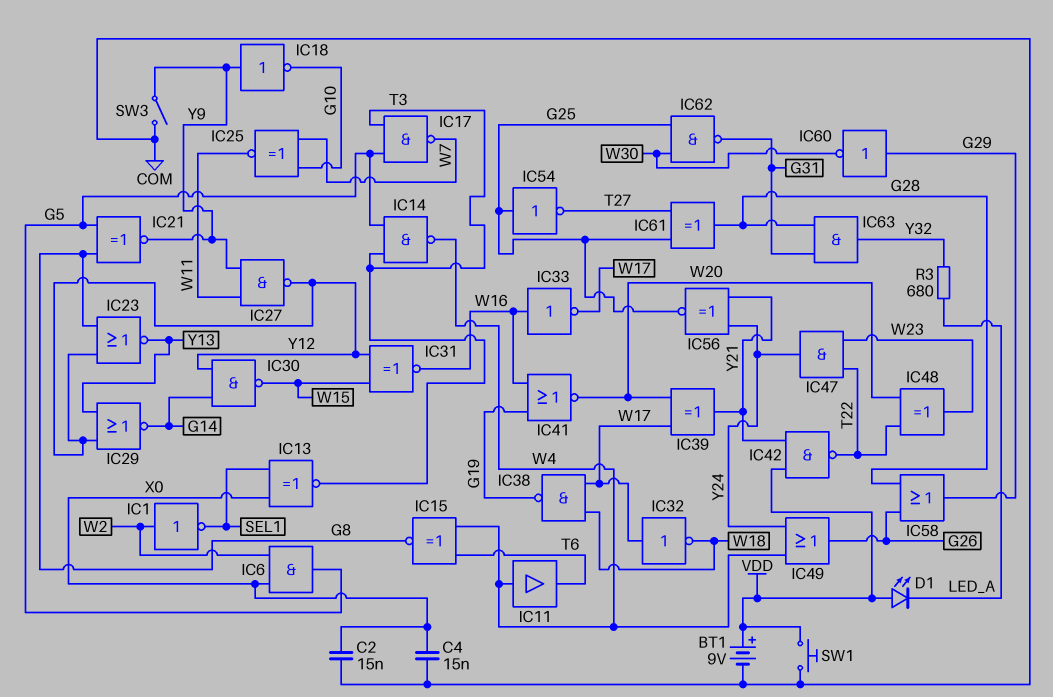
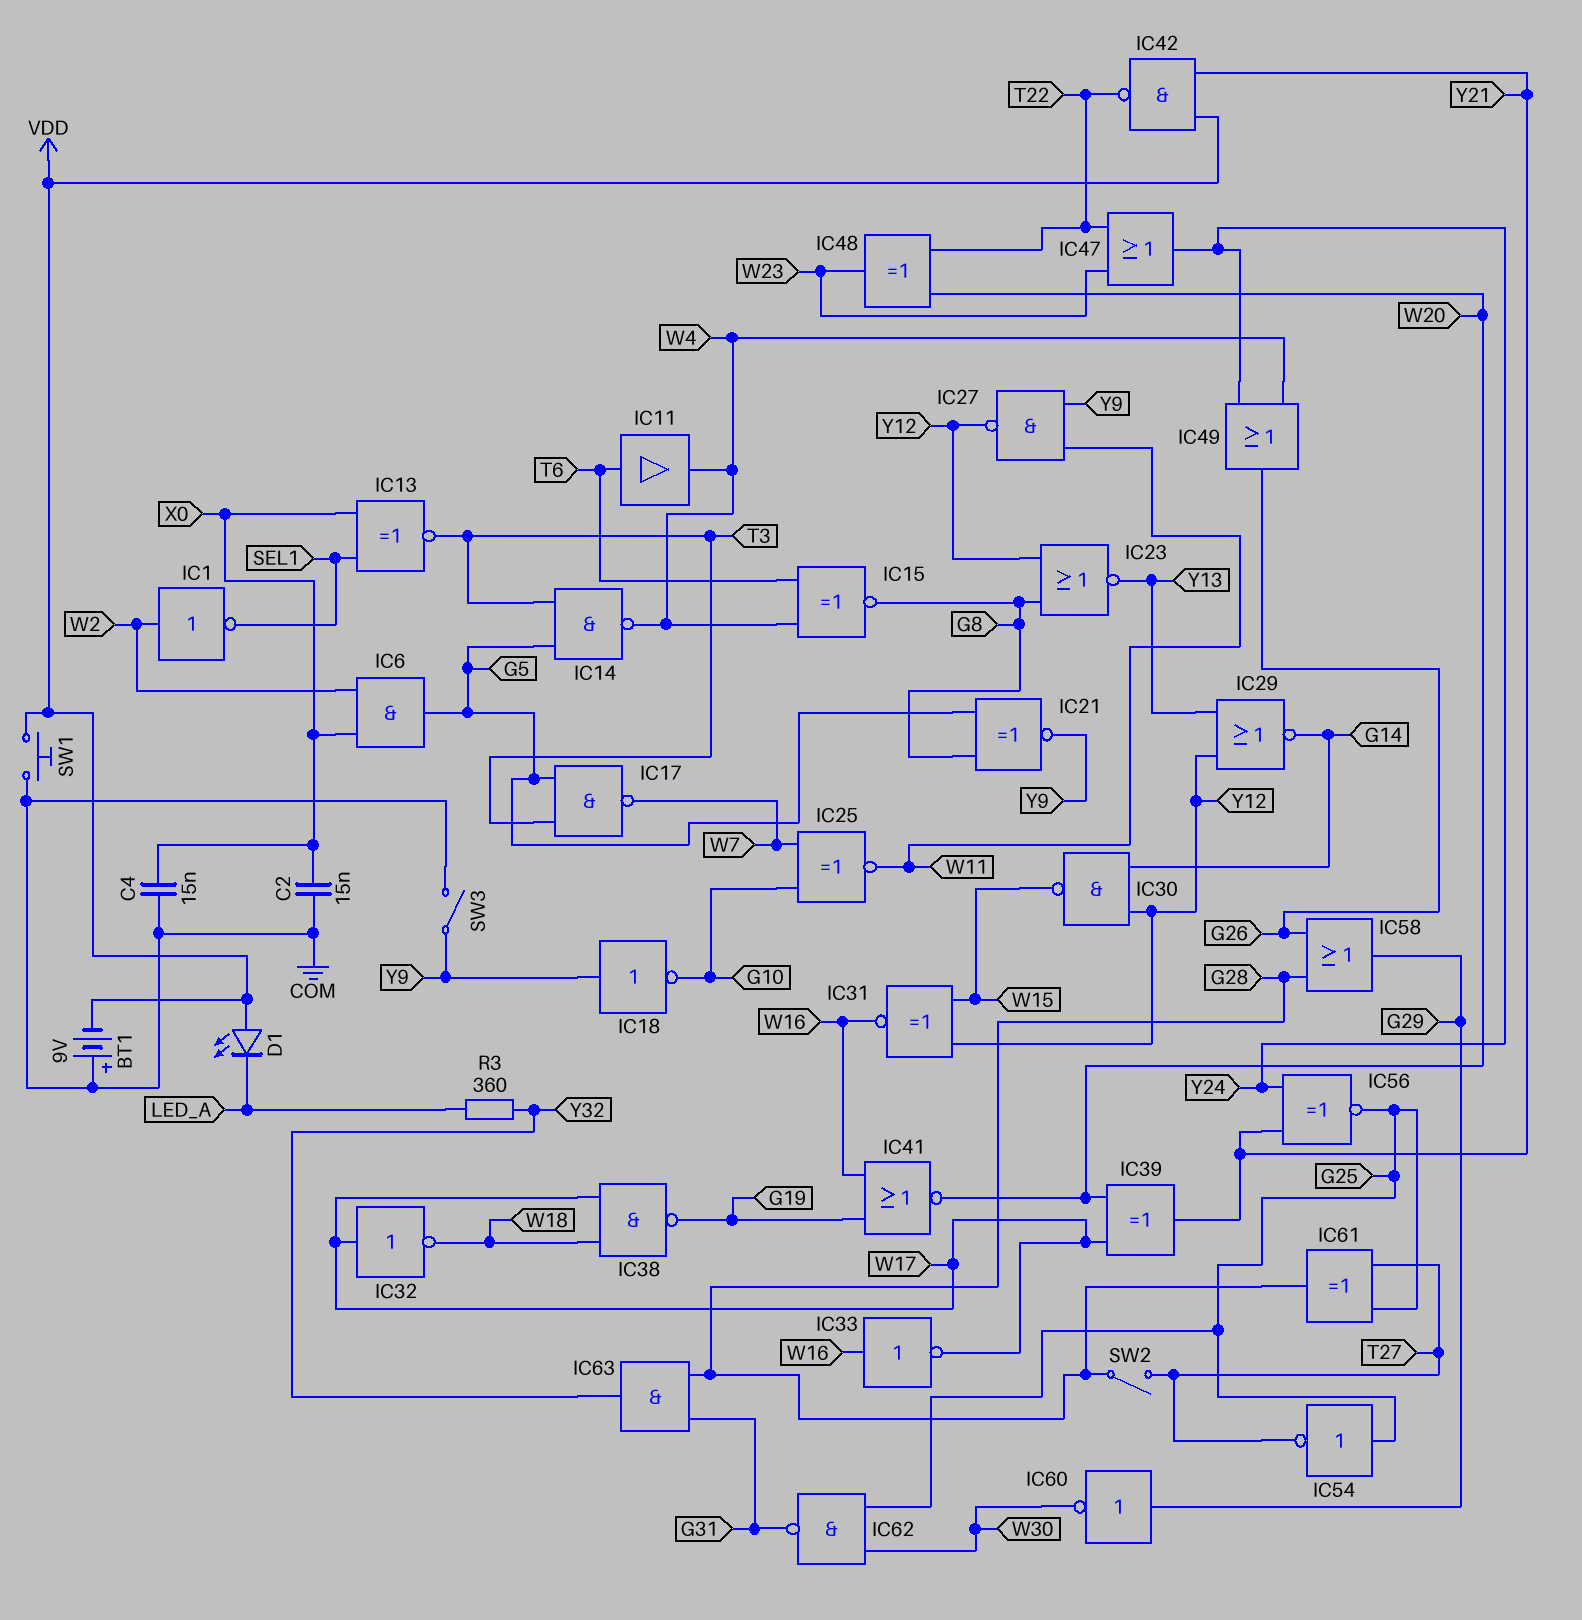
BT1: 9V (plus VDD, minus COM) -> 9V (plus COM, minus VDD)
IC11: buffer (in W4, out T6) -> buffer (in T6, out W4)
IC47: AND (in T22, in W23, out Y24) -> OR (in T22, in W23, out Y24)
R3: 680 (LED_A, Y32) -> 360 (LED_A, Y32)
SW2: none -> switch (G28, T27)

